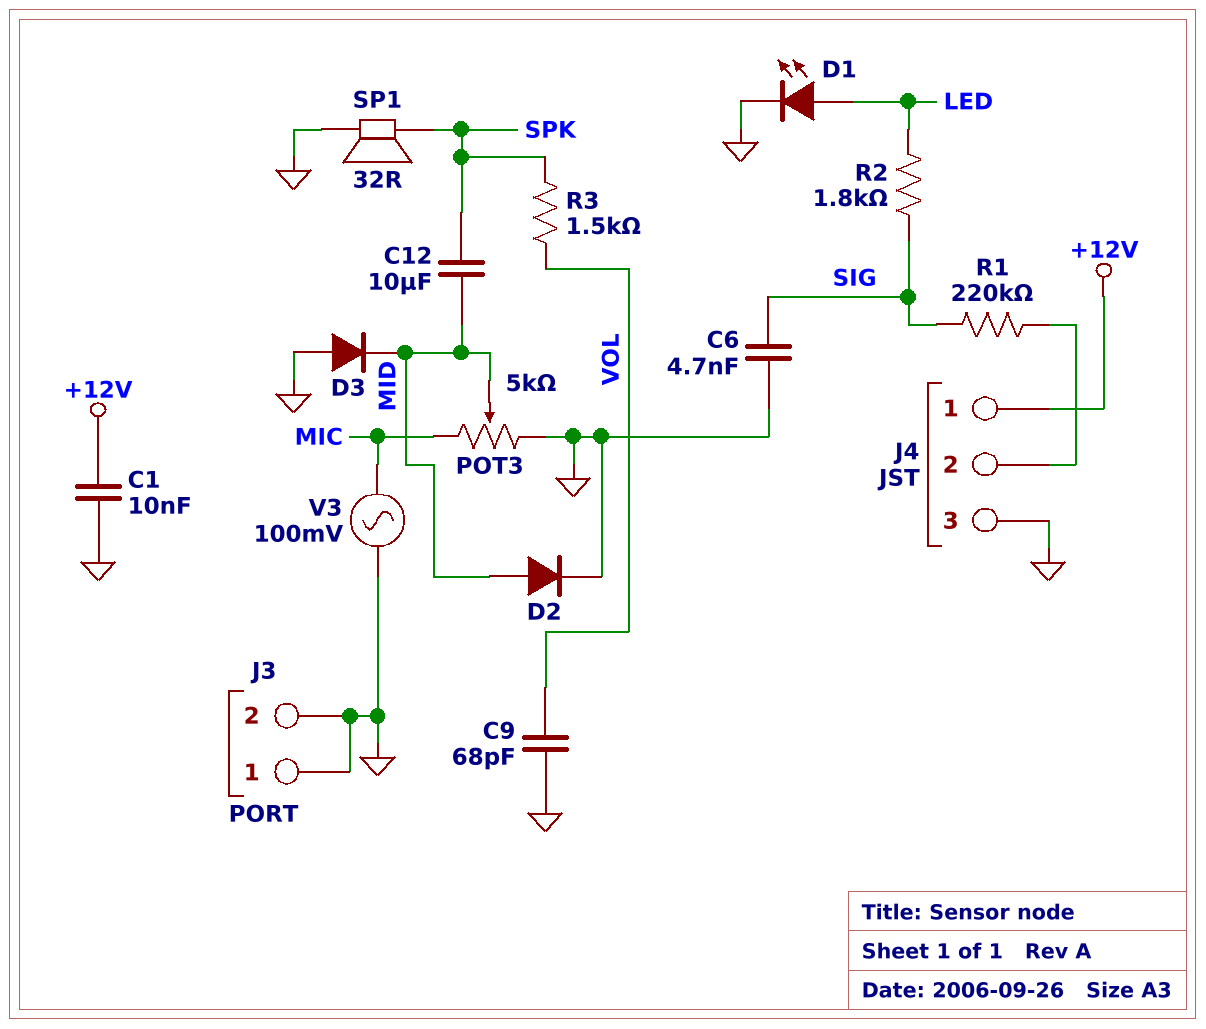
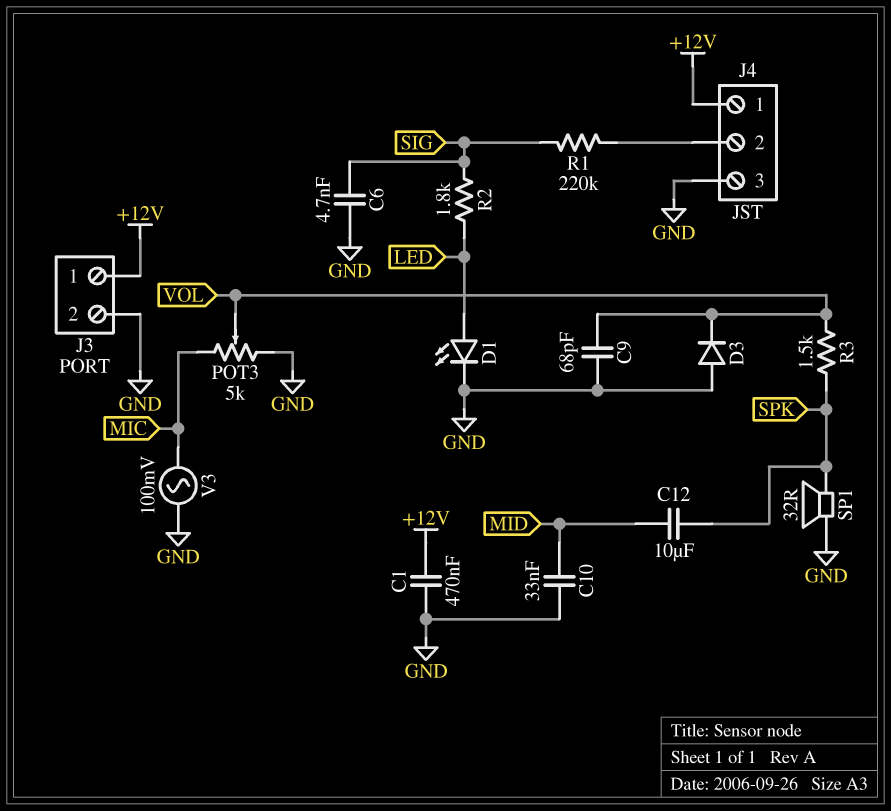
C1: 10nF (+12V, GND) -> 470nF (+12V, GND)
C10: none -> 33nF (GND, MID)
D2: diode (A MID, K GND) -> none
D3: diode (A GND, K MID) -> diode (A GND, K VOL)
J3 pin 1: GND -> +12V
POT3: 5k (GND, MIC, wiper MID) -> 5k (GND, MIC, wiper VOL)

